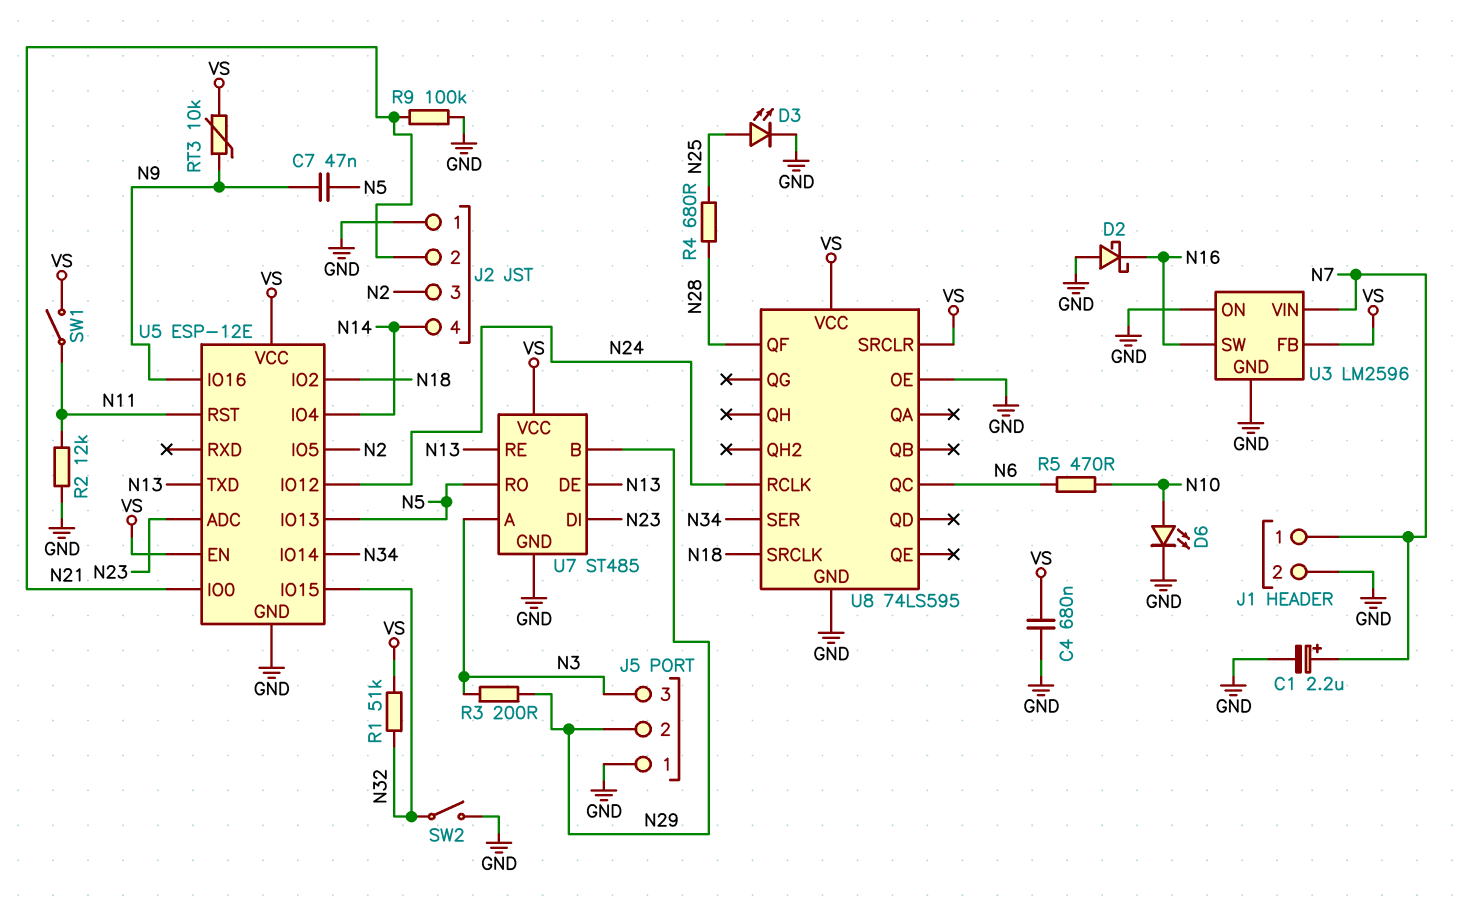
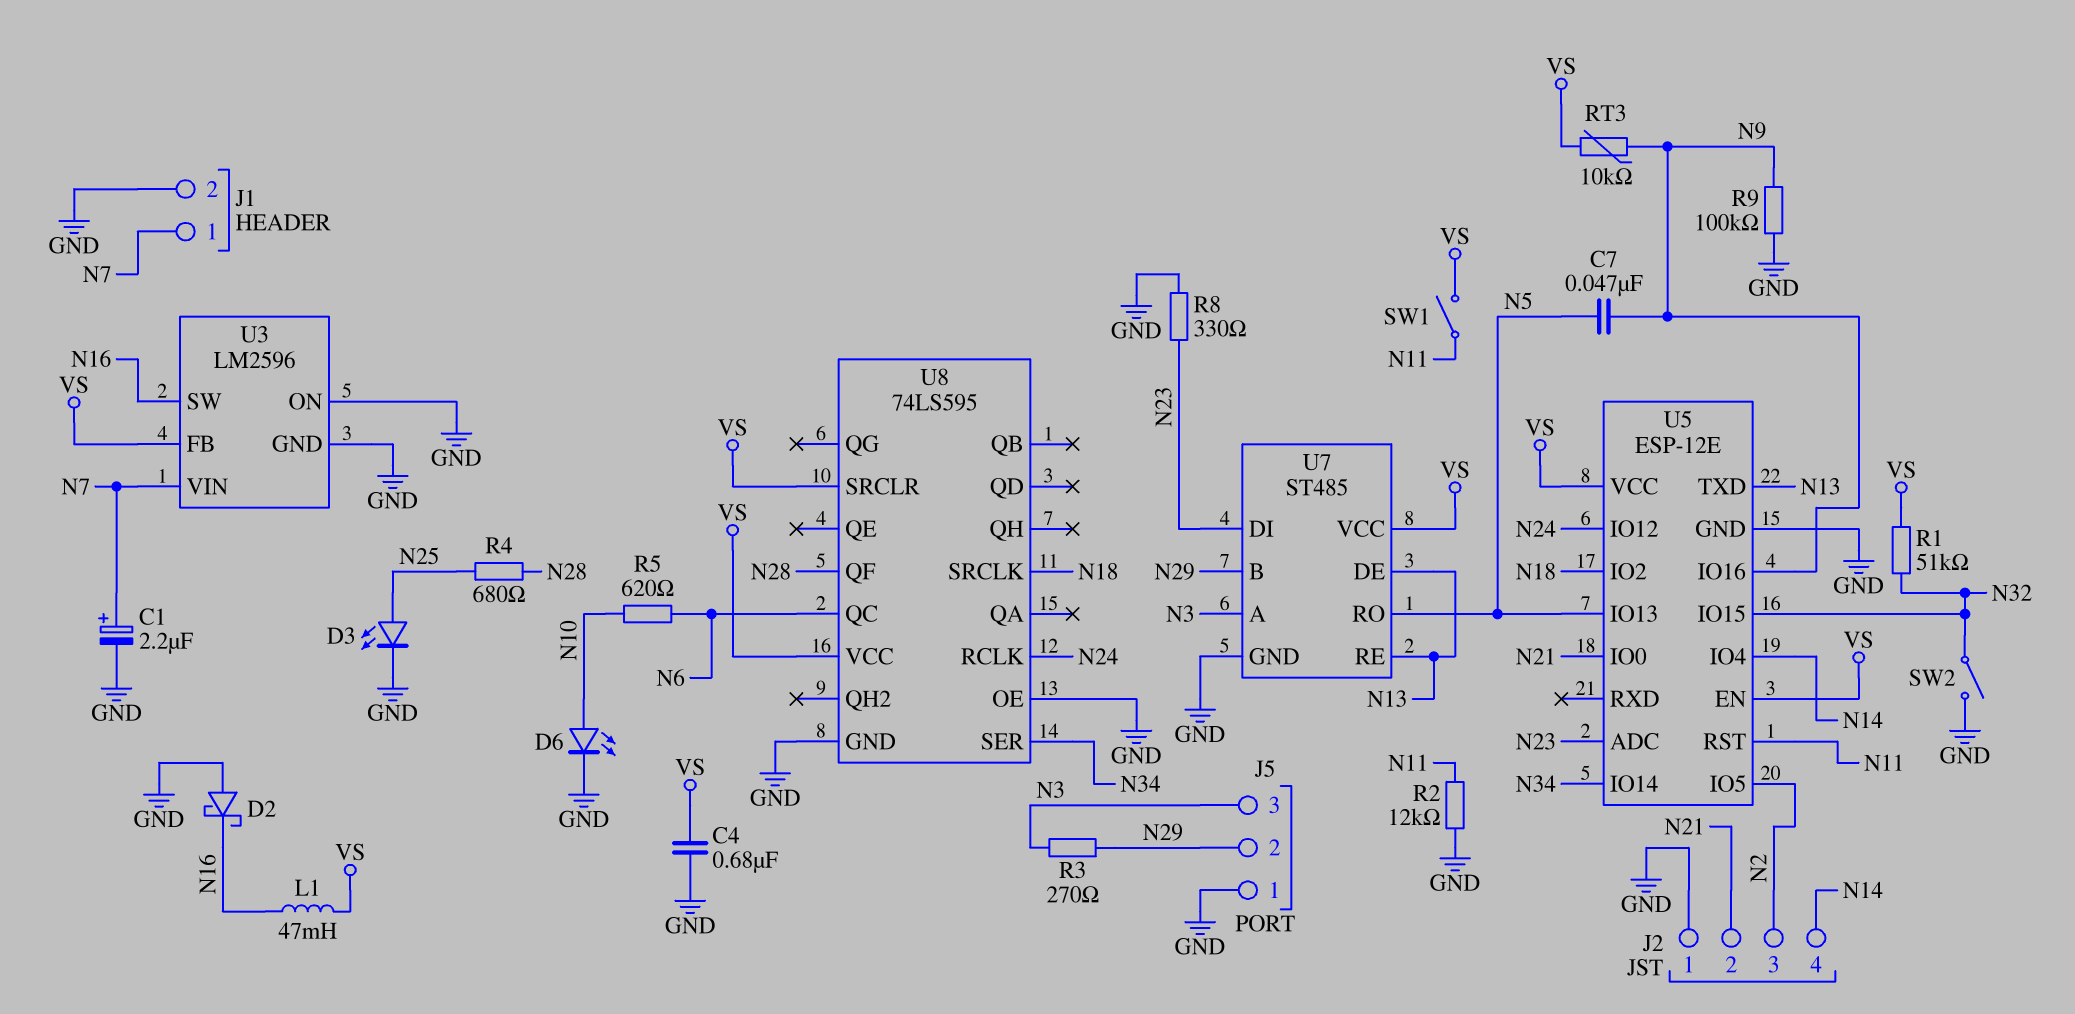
L1: none -> 47mH (N16, VS)
R3: 200 (N3, N29) -> 270 (N3, N29)
R5: 470 (N6, N10) -> 620 (N6, N10)
R8: none -> 330 (GND, N23)
R9: 100k (GND, N21) -> 100k (GND, N9)

